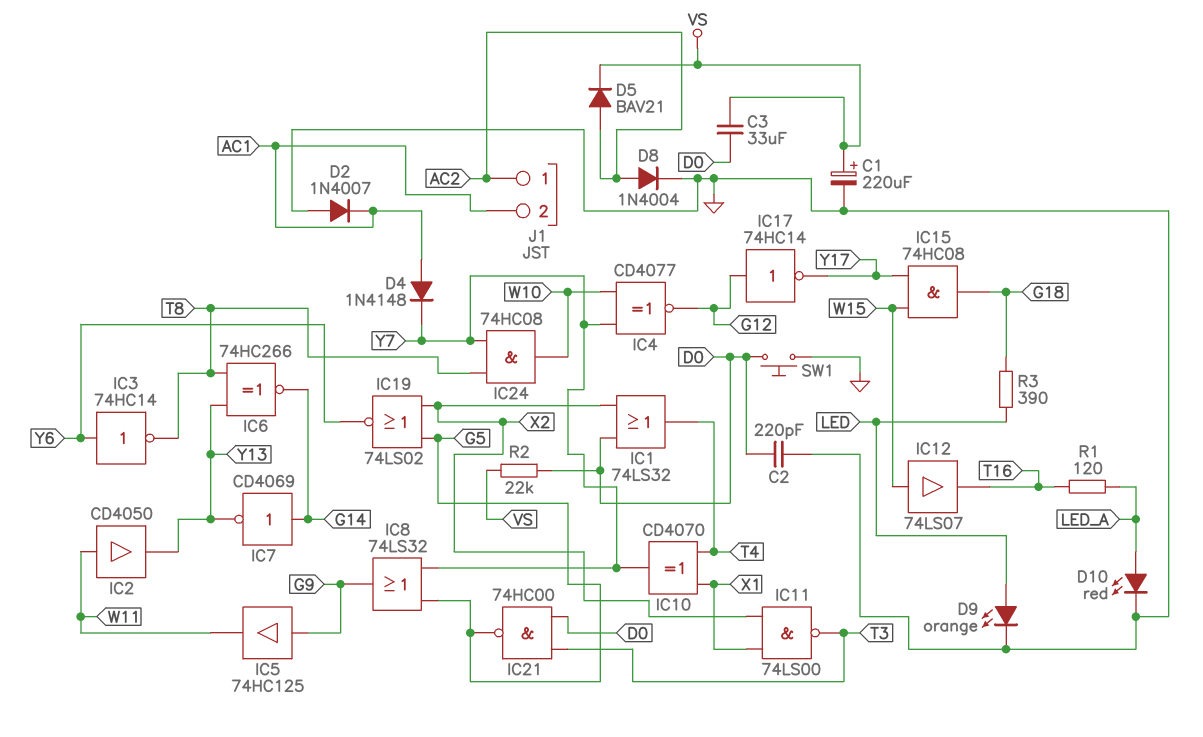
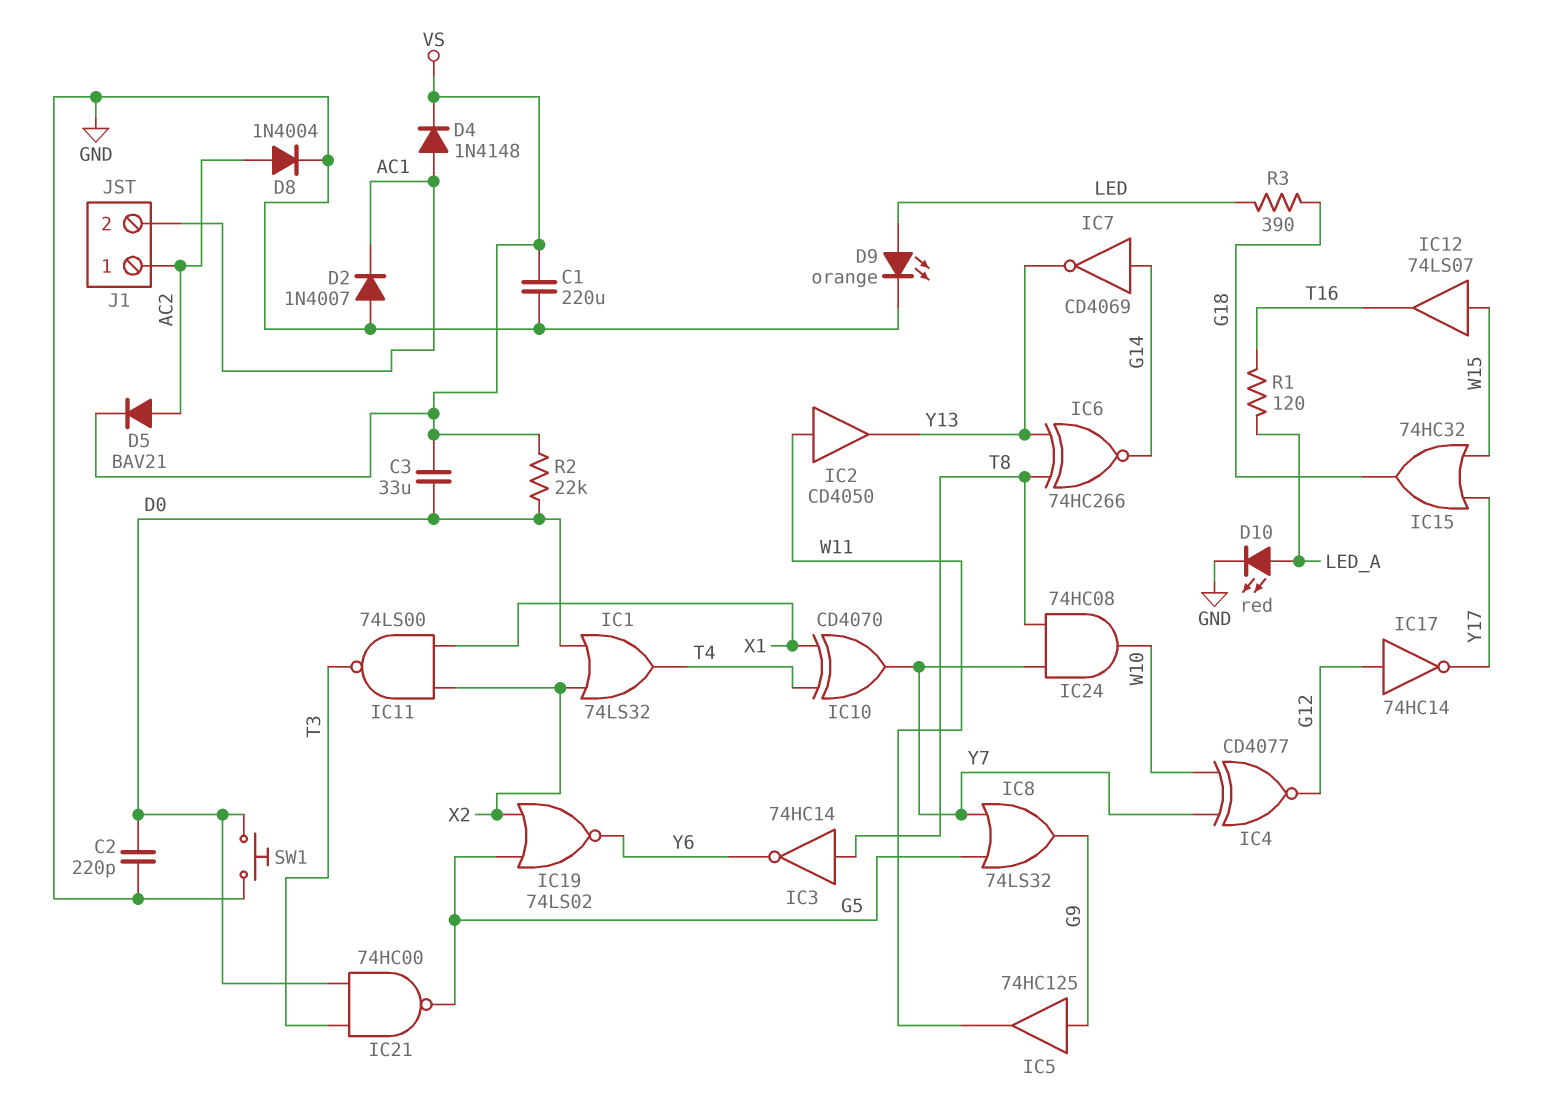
C1: 220uF (plus VS, minus GND) -> 220uF (GND, VS)
D4: diode 1N4148 (A AC1, K Y7) -> diode 1N4148 (A AC1, K VS)
IC3: NOT 74HC14 (in Y6, out T8) -> NOT 74HC14 (in T8, out Y6)
IC15: AND 74HC08 (in W15, in Y17, out G18) -> OR 74HC32 (in W15, in Y17, out G18)

